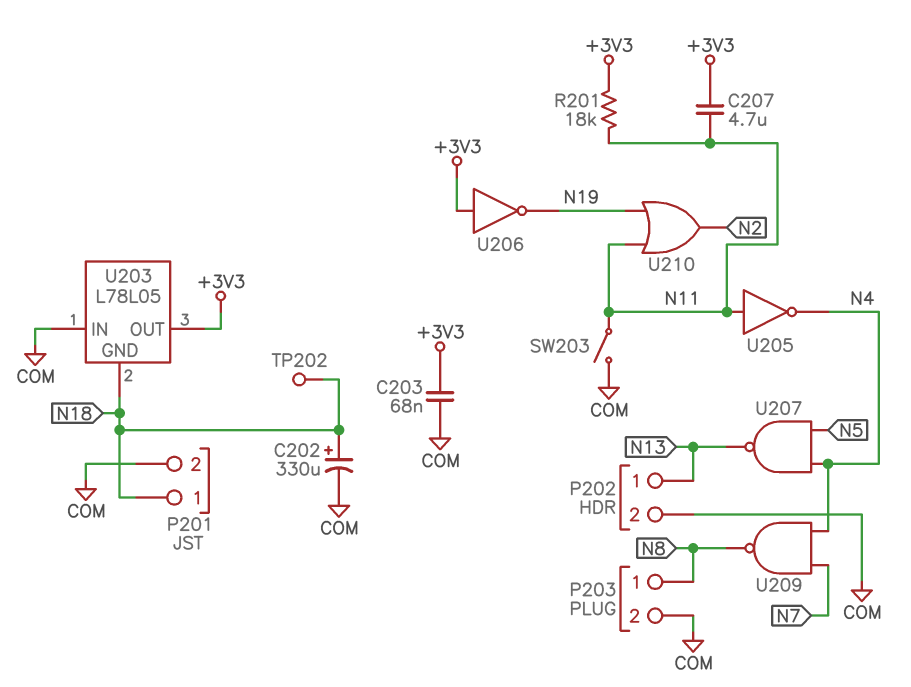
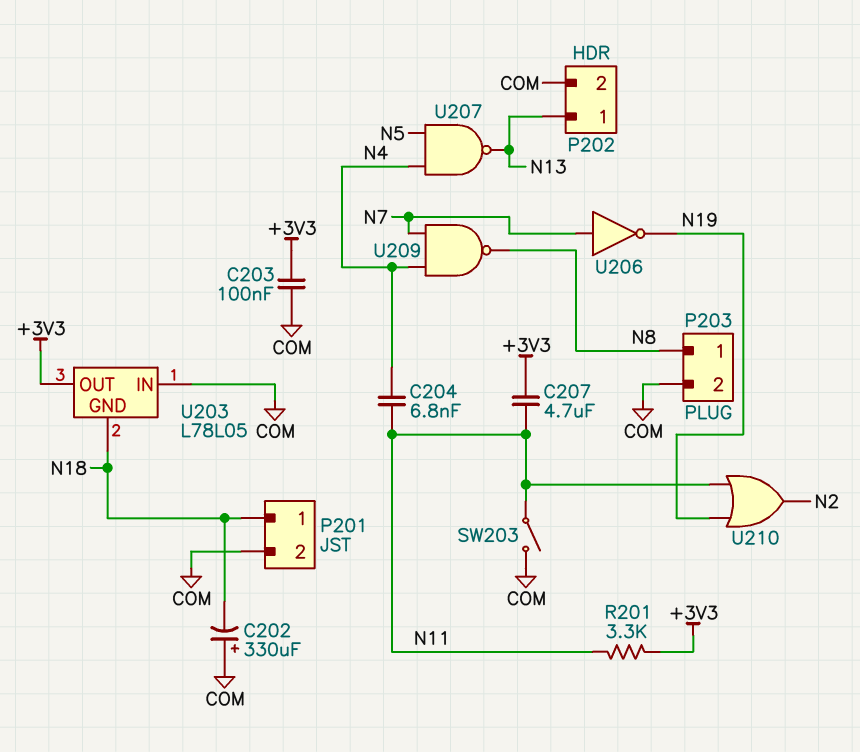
C202: 330uF (plus N18, minus COM) -> 330uF (plus COM, minus N18)
C203: 68nF (+3V3, COM) -> 100nF (+3V3, COM)
C204: none -> 6.8nF (N4, N11)
R201: 18k (+3V3, N11) -> 3.3k (+3V3, N11)
TP202: test point (N18) -> none
U205: NOT (in N11, out N4) -> none
U206: NOT (in +3V3, out N19) -> NOT (in N7, out N19)

